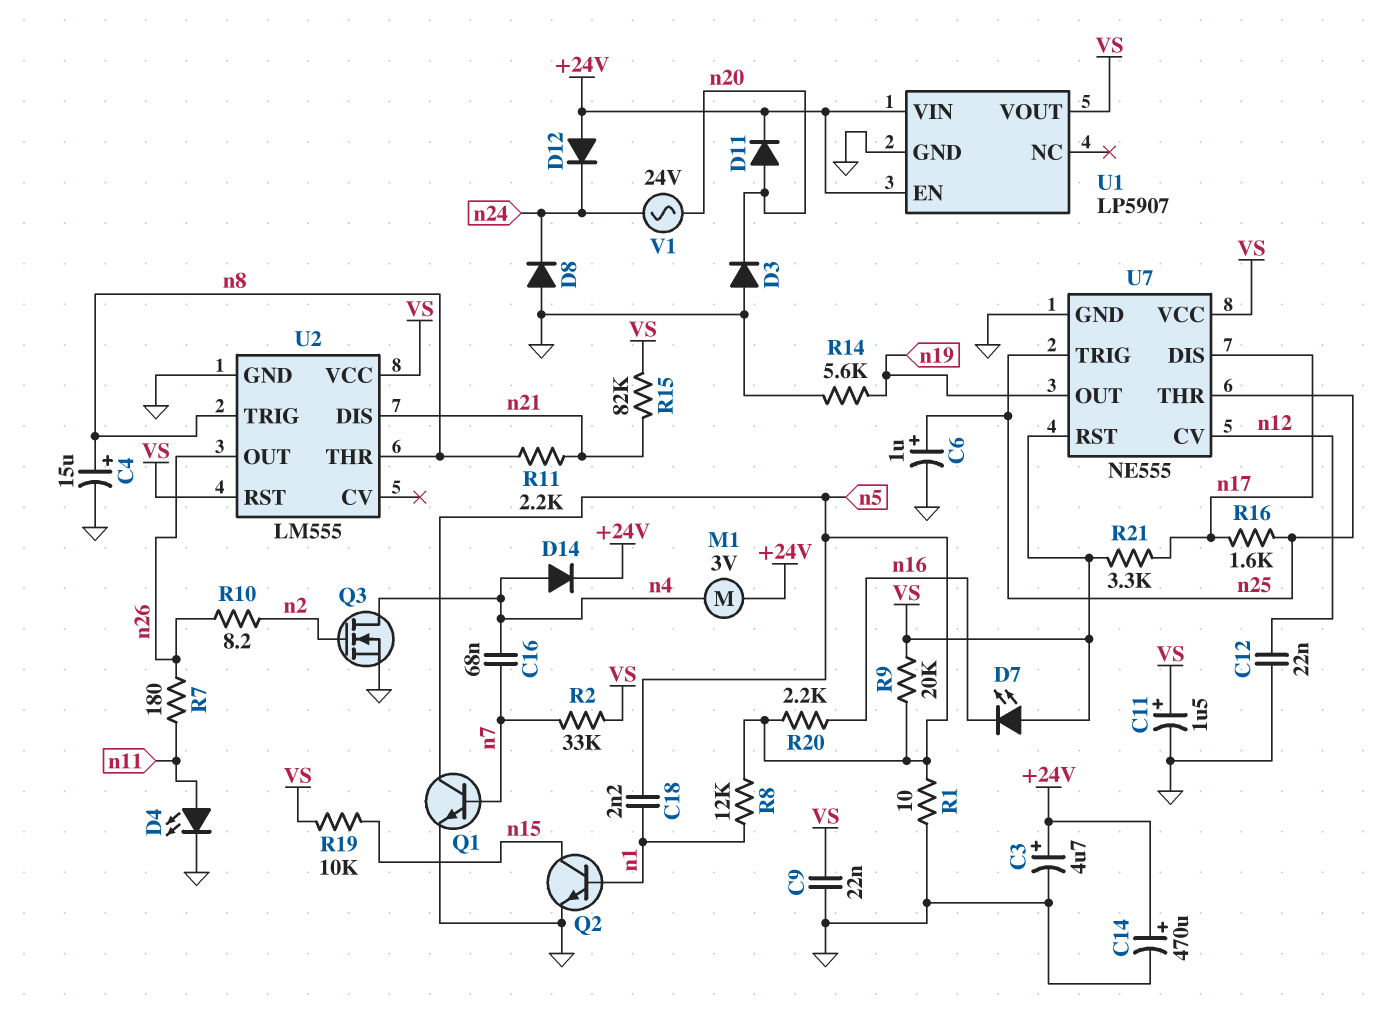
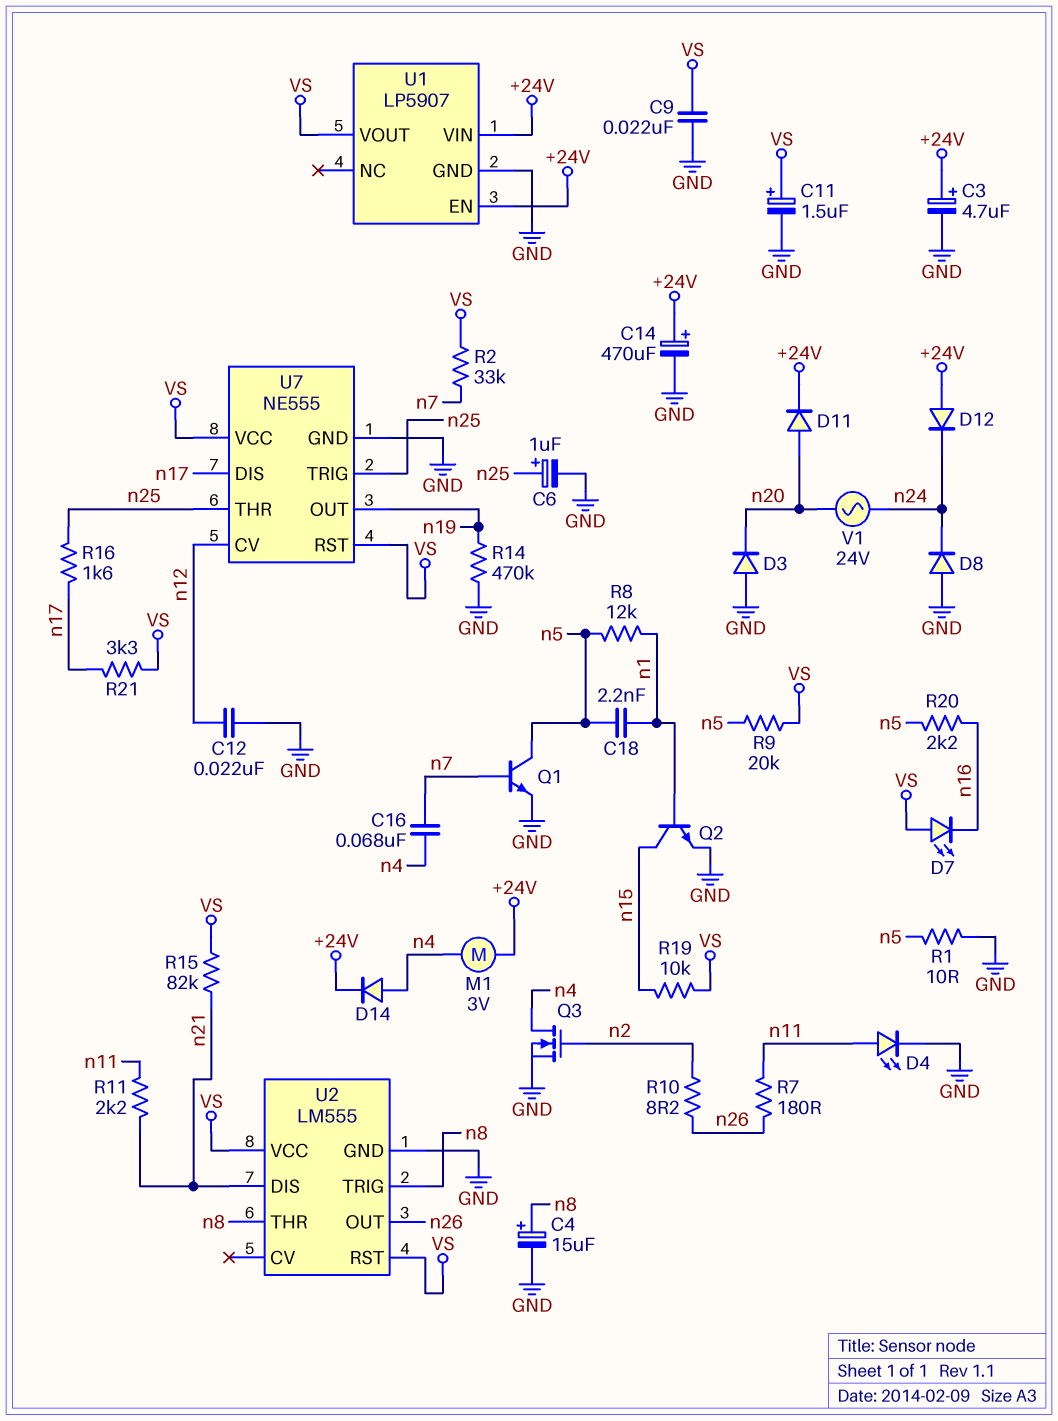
R11: 2.2k (n8, n21) -> 2.2k (n11, n21)
R14: 5.6k (GND, n19) -> 470k (GND, n19)

